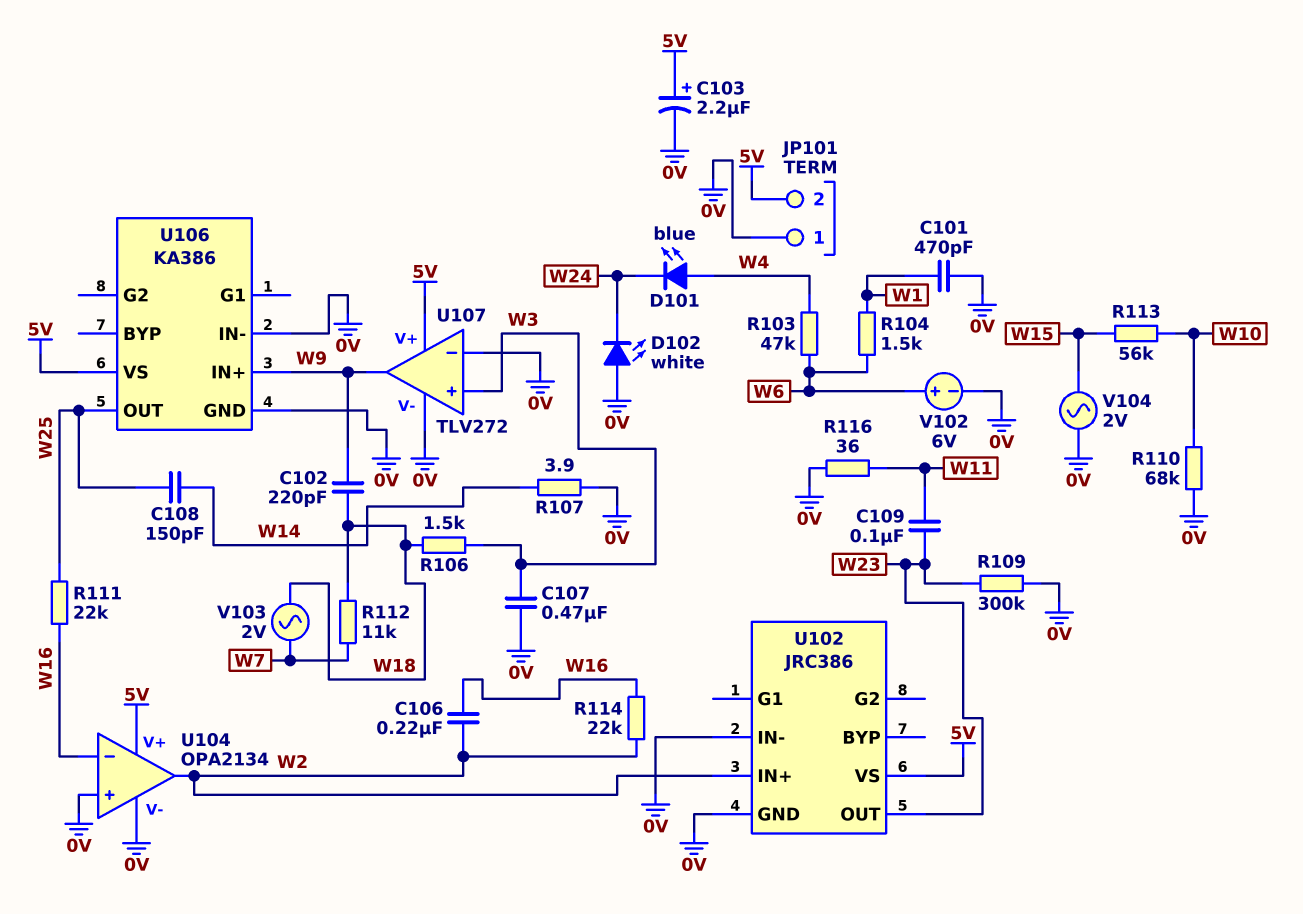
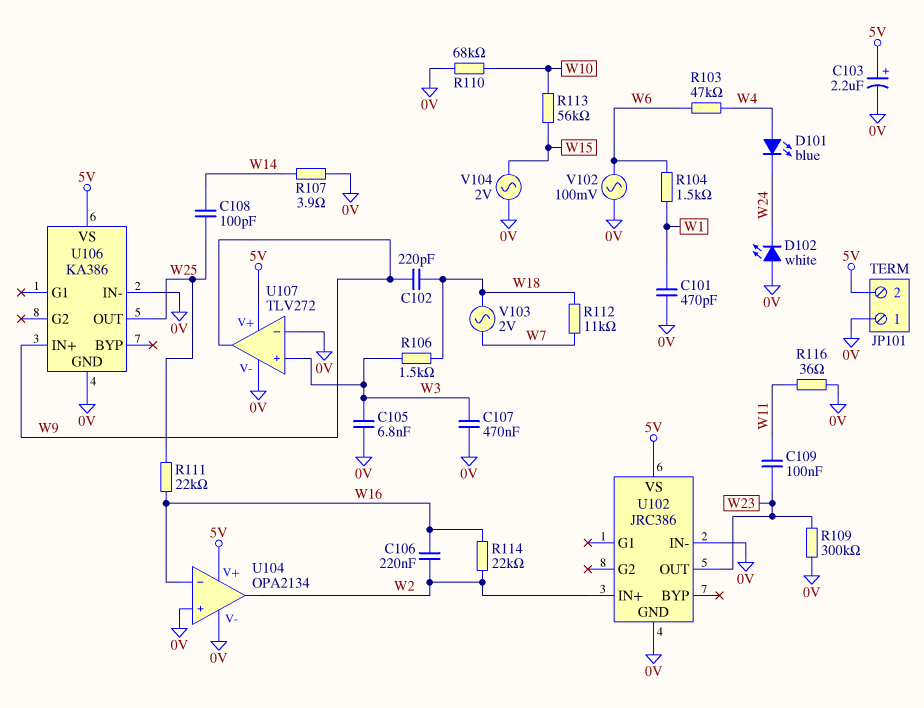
C105: none -> 6.8nF (0V, W3)
C108: 150pF (W14, W25) -> 100pF (W14, W25)
V102: 6V (plus W6, minus 0V) -> AC 100mV (0V, W6)

